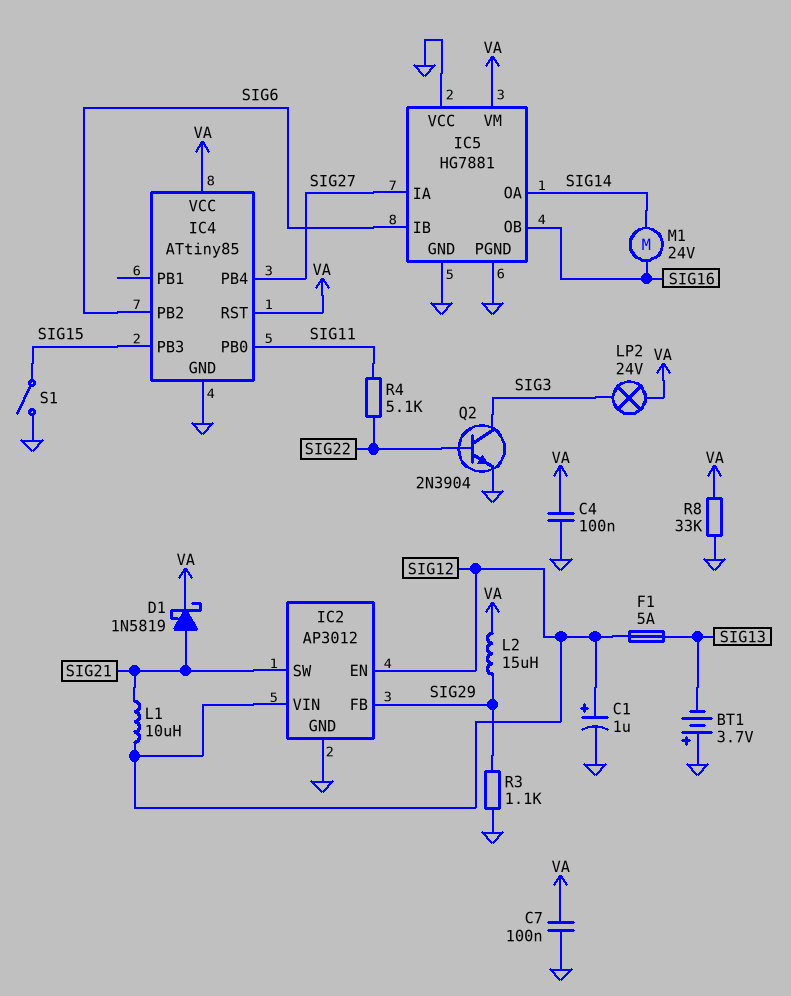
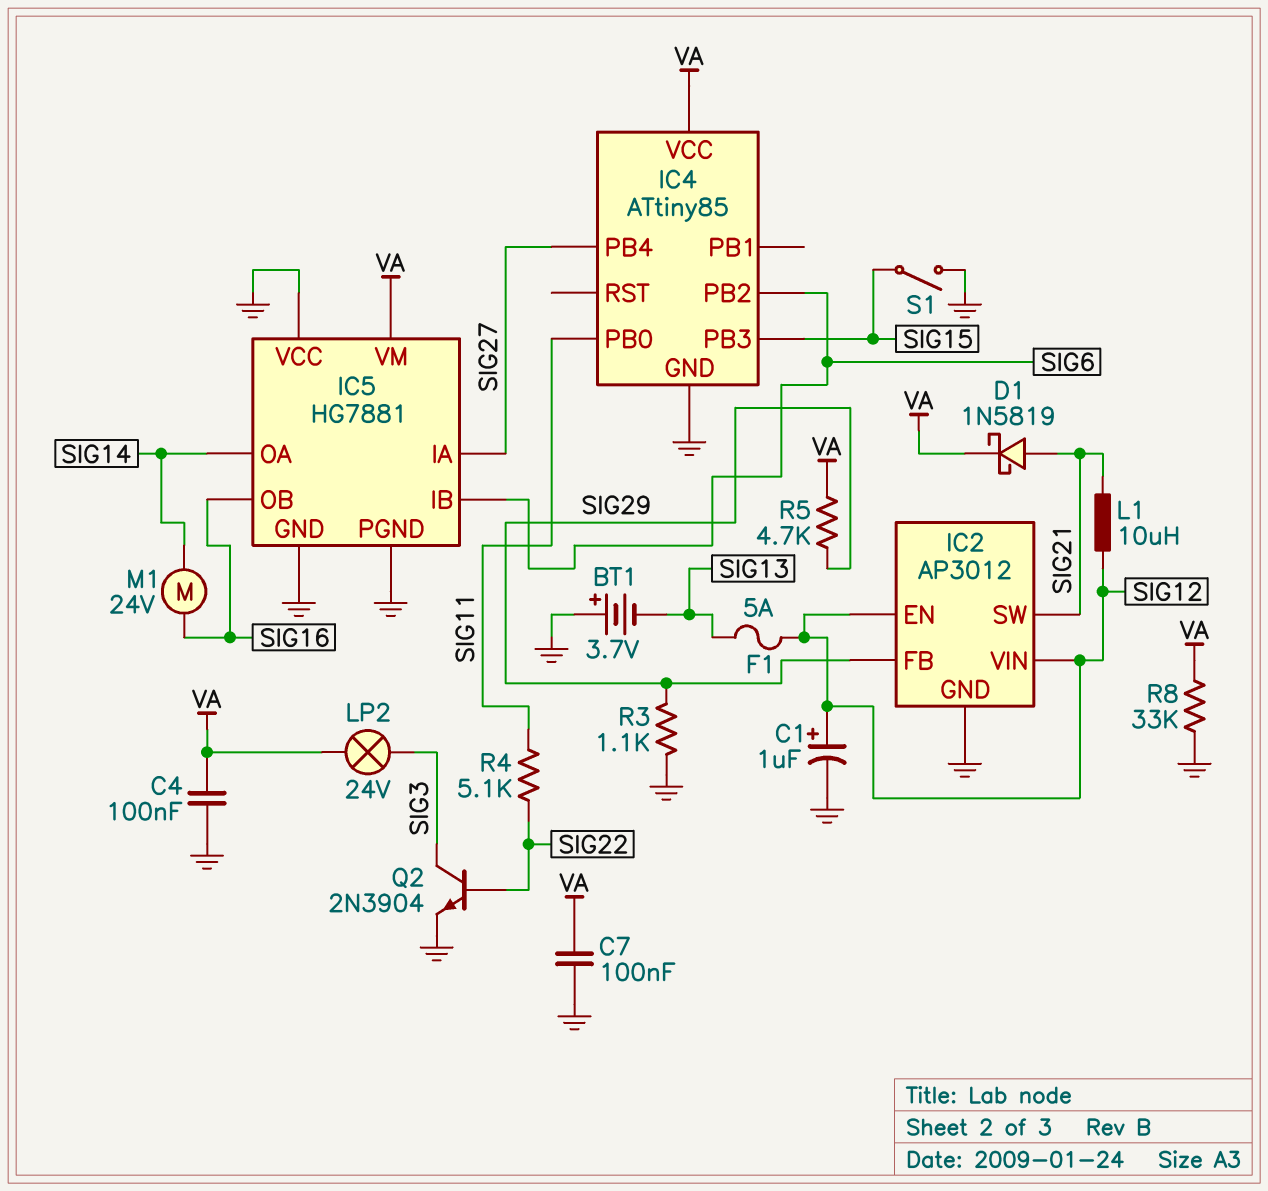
IC4 pin RST: VA -> none
L2: 15uH (SIG29, VA) -> none
R5: none -> 4.7k (SIG29, VA)

